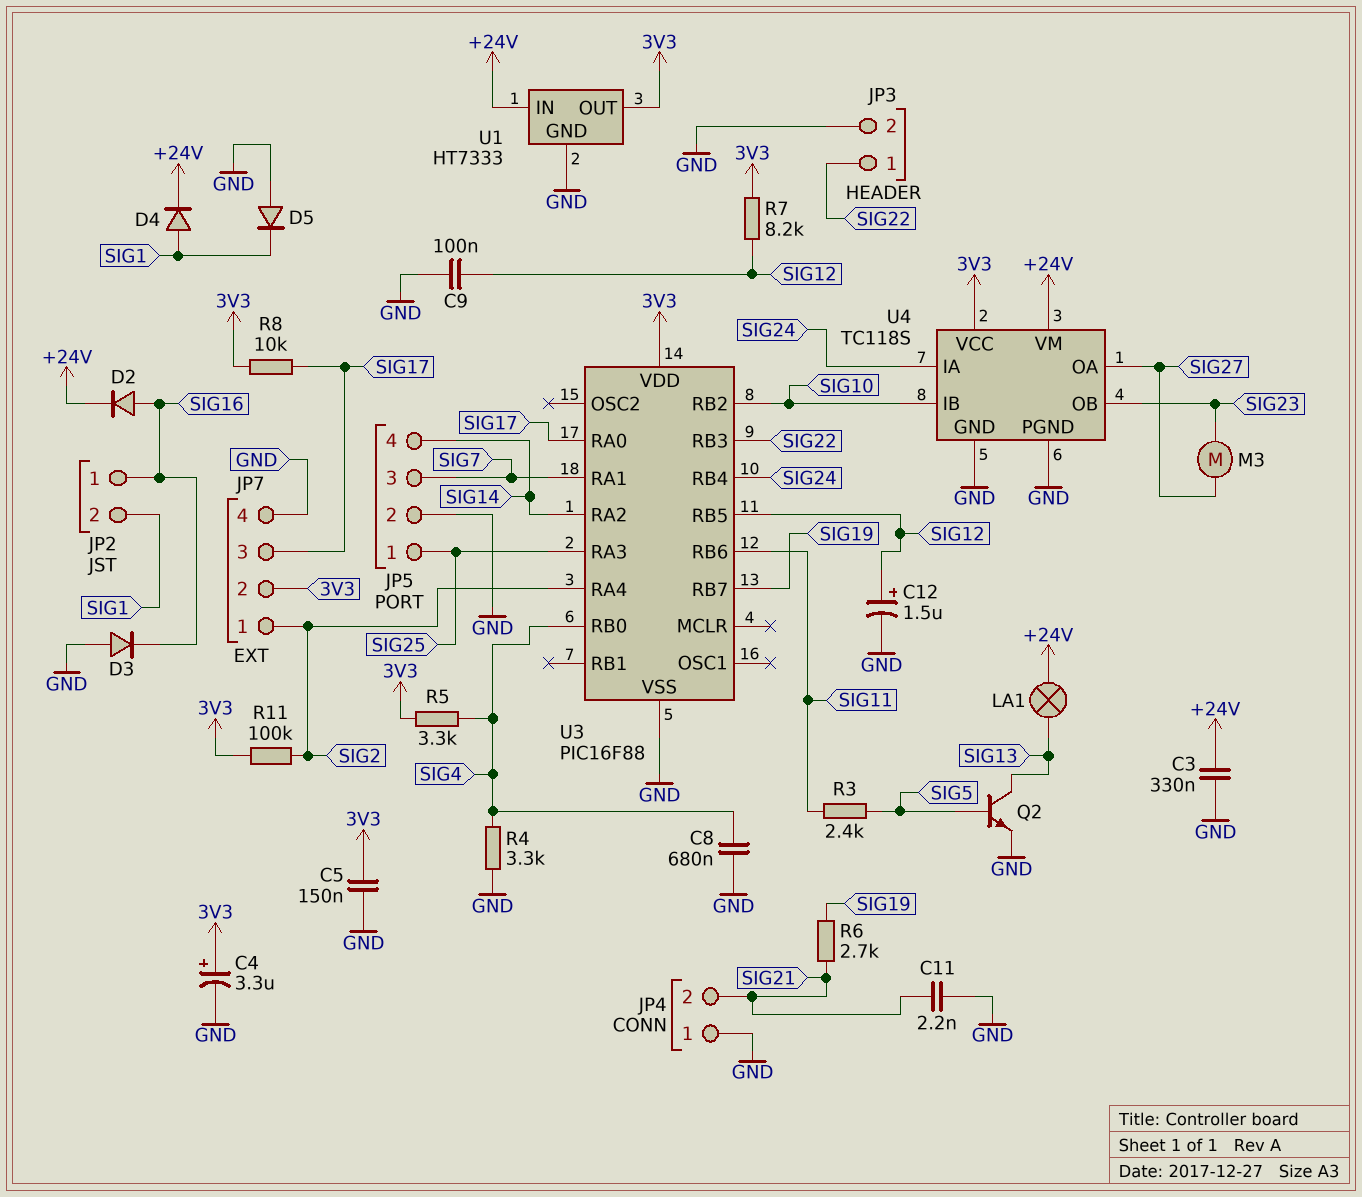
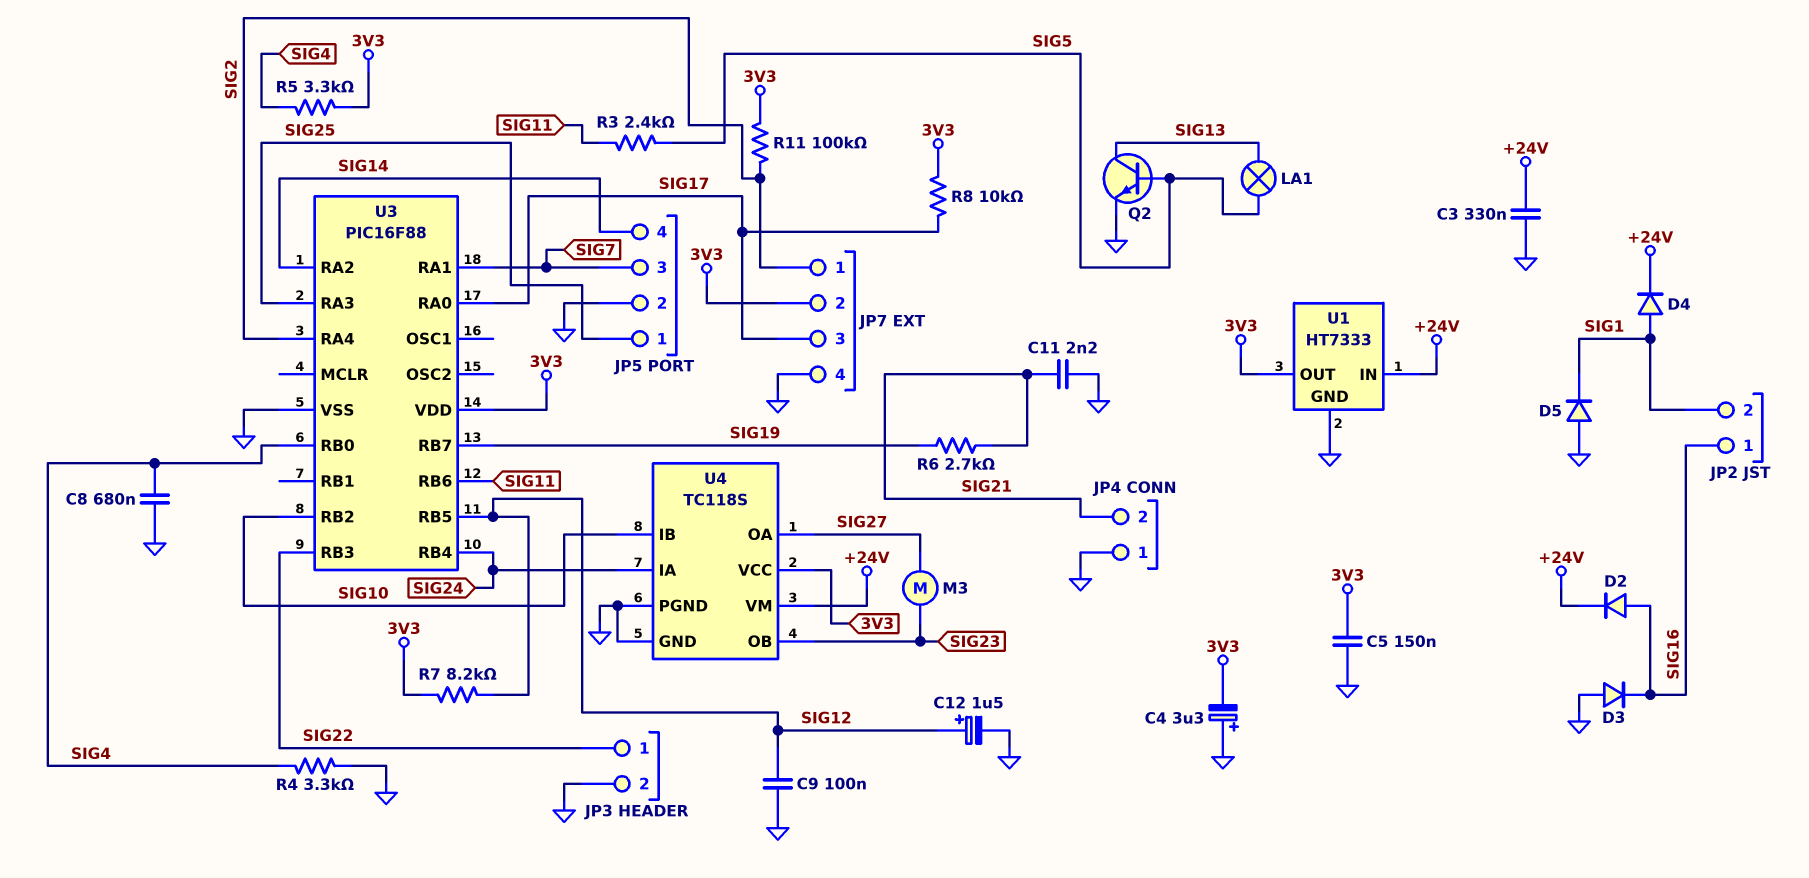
C4: 3.3uF (plus 3V3, minus GND) -> 3.3uF (plus GND, minus 3V3)
LA1: lamp (+24V, SIG13) -> lamp (SIG5, SIG13)

